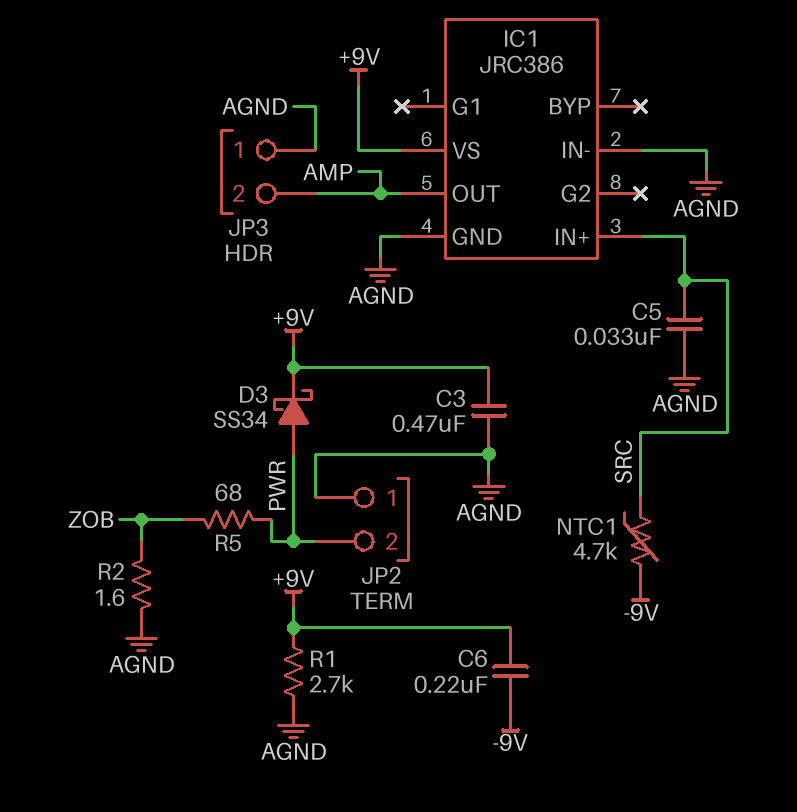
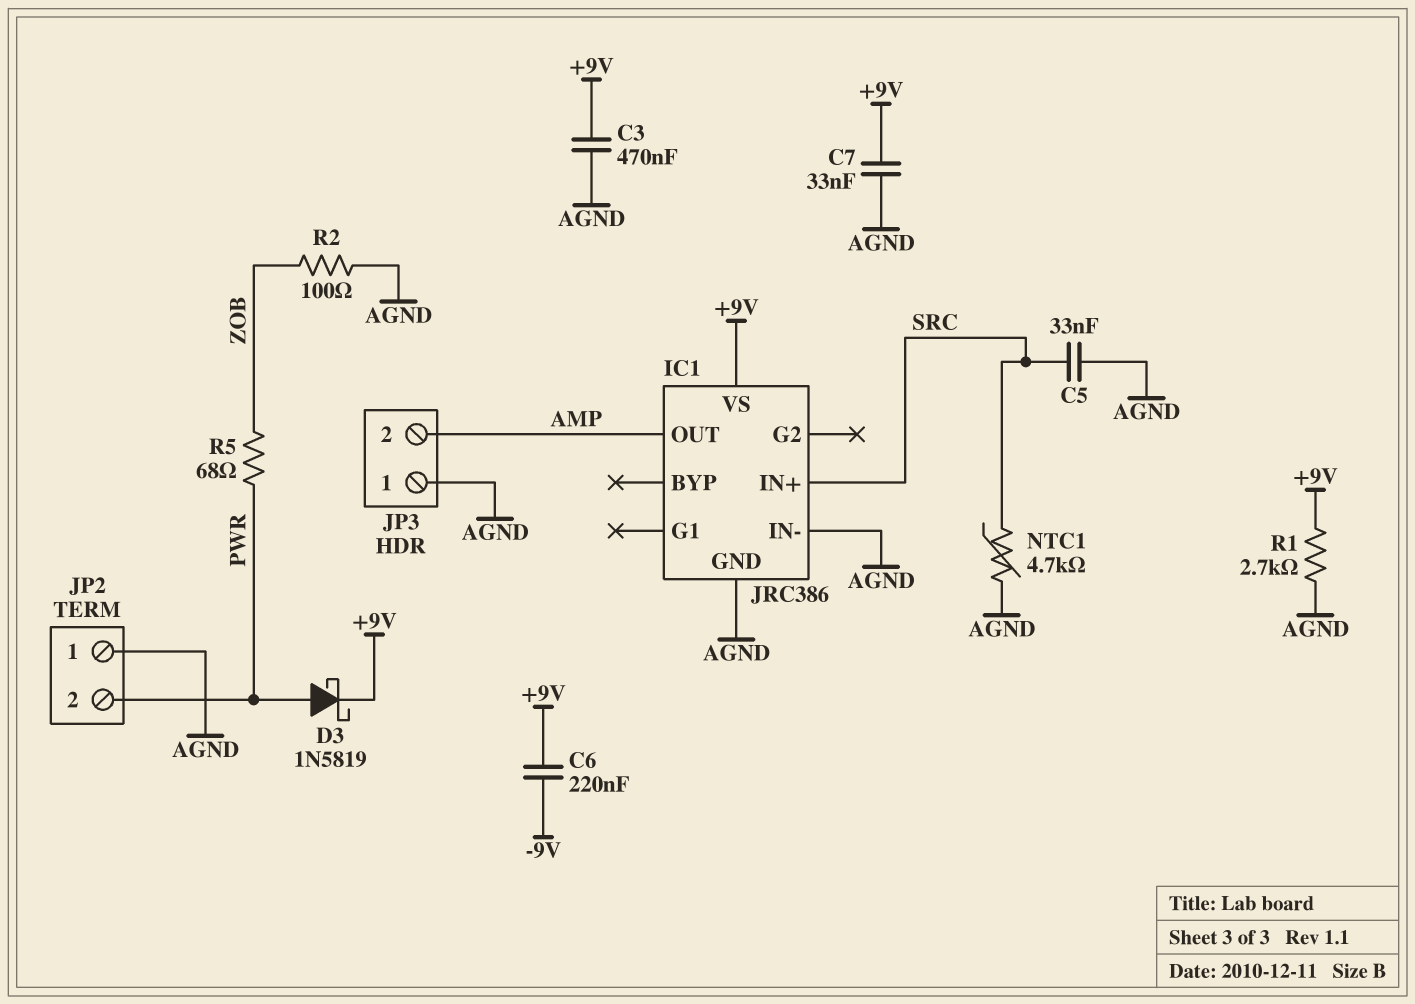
C7: none -> 33nF (+9V, AGND)
D3: schottky SS34 (A PWR, K +9V) -> schottky 1N5819 (A PWR, K +9V)
NTC1: 4.7k (-9V, SRC) -> 4.7k (AGND, SRC)
R2: 1.6 (AGND, ZOB) -> 100 (AGND, ZOB)

